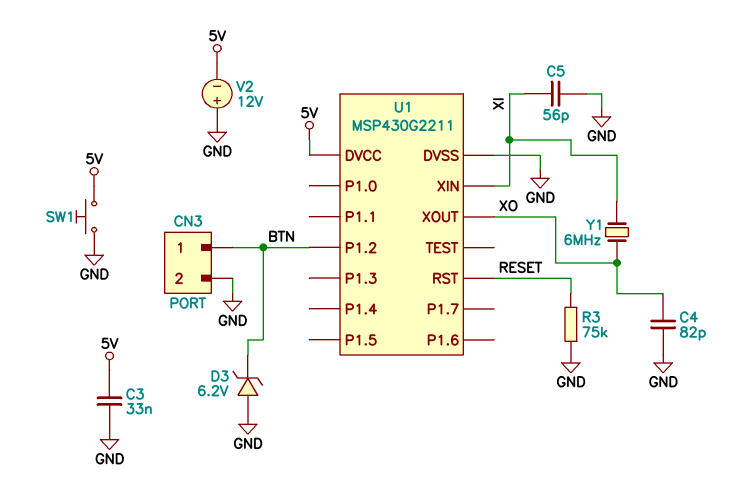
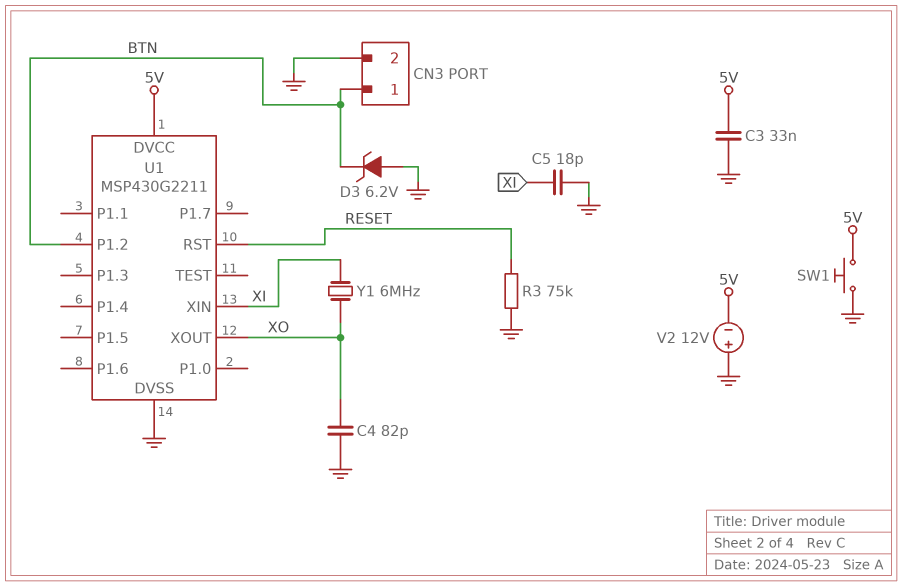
C5: 56pF (GND, XI) -> 18pF (GND, XI)

